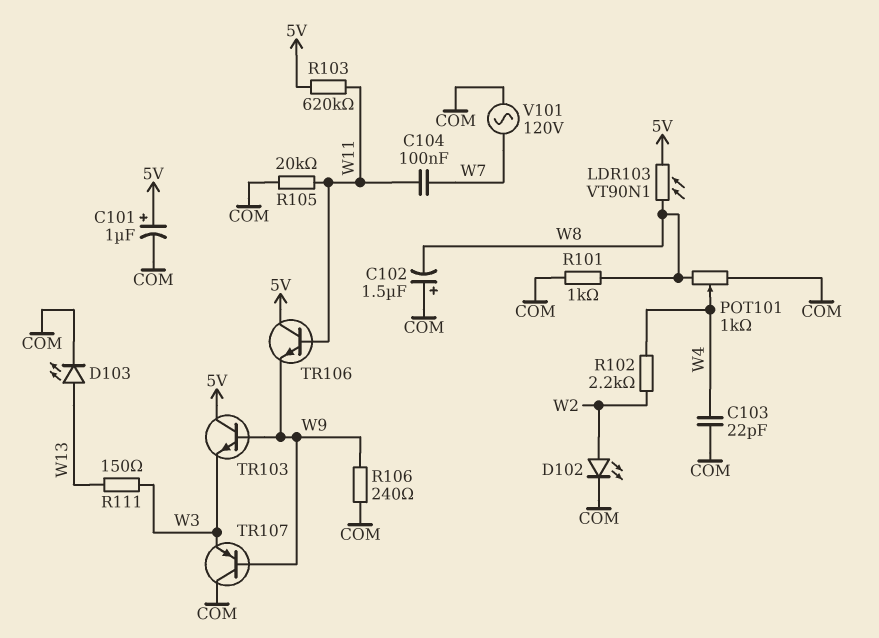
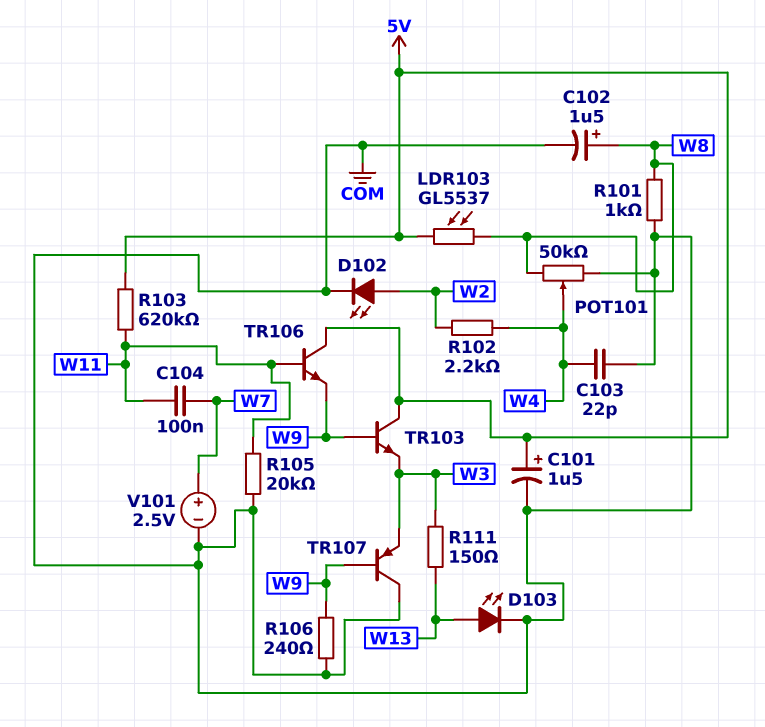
C101: 1uF (plus 5V, minus COM) -> 1.5uF (plus 5V, minus COM)
C102: 1.5uF (plus COM, minus W8) -> 1.5uF (plus W8, minus COM)
LDR103: VT90N1 (5V, W8) -> GL5537 (5V, W8)
POT101: 1k (COM, W8, wiper W4) -> 50k (COM, W8, wiper W4)
V101: AC 120V (COM, W7) -> 2.5V (plus W7, minus COM)

